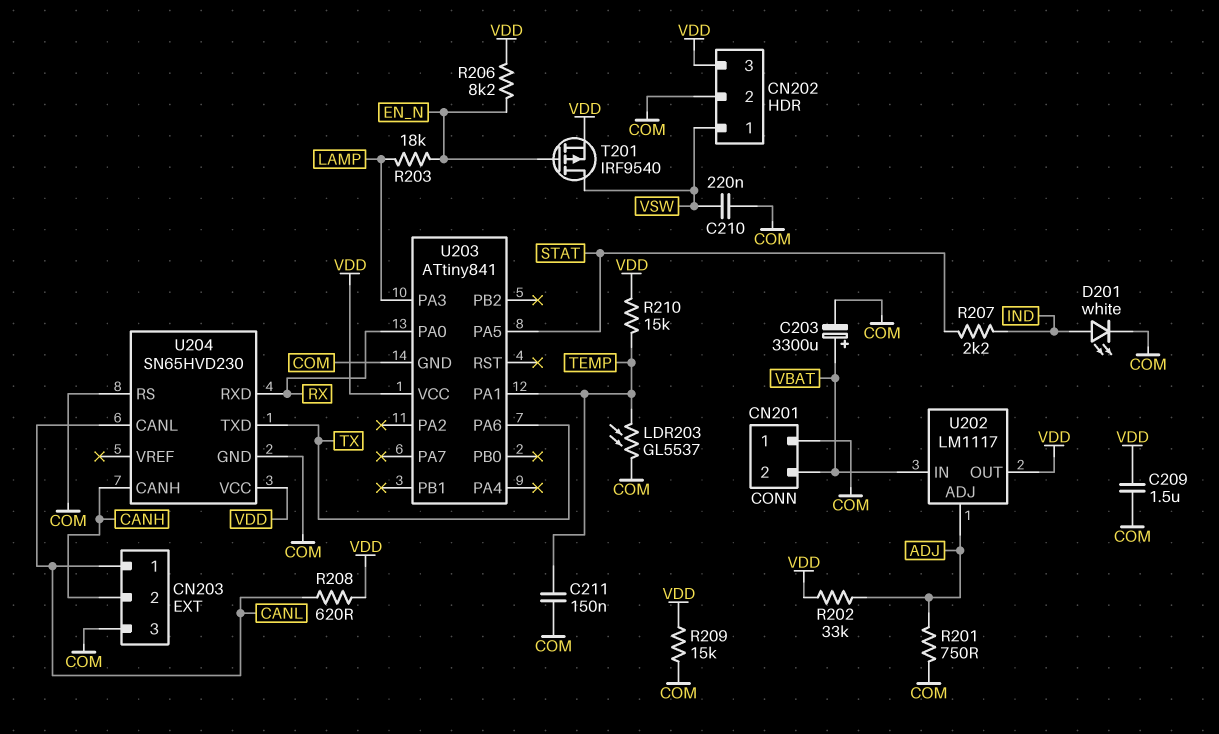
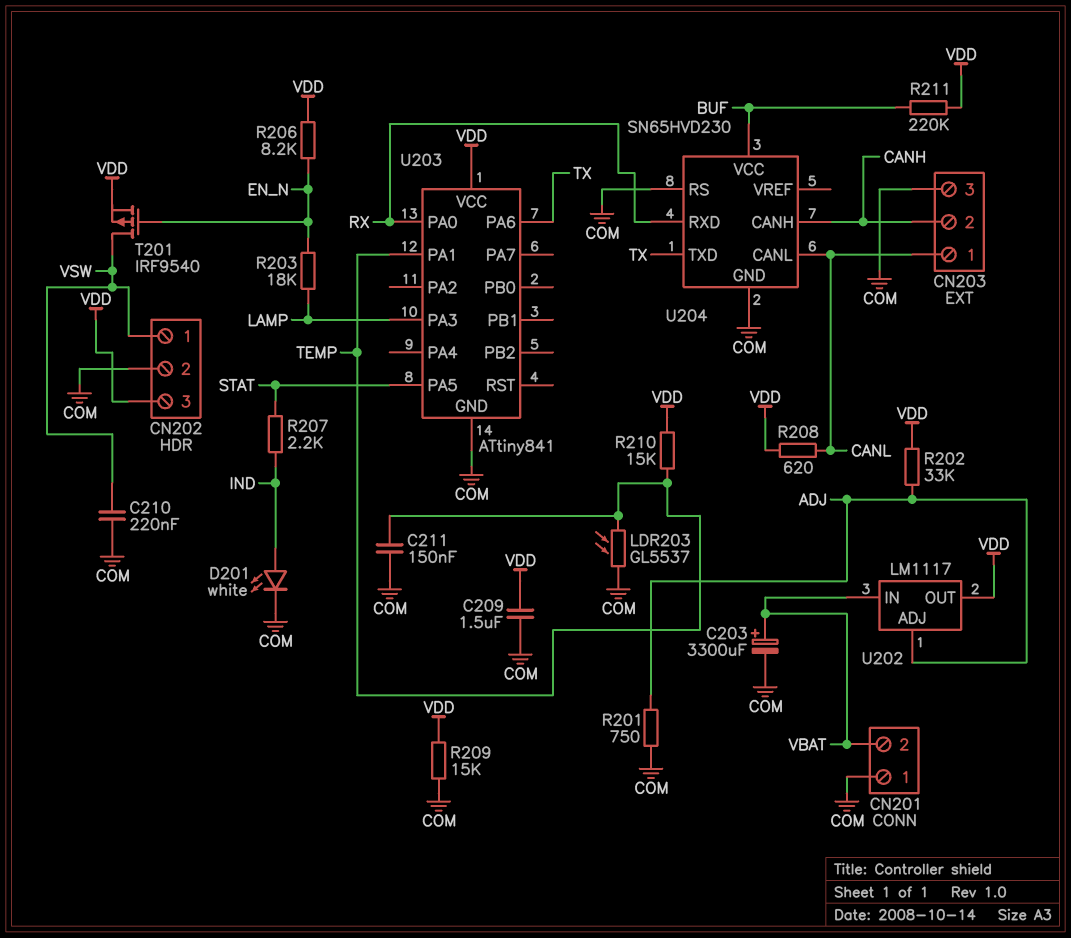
R211: none -> 220k (BUF, VDD)
U204 pin VCC: VDD -> BUF

